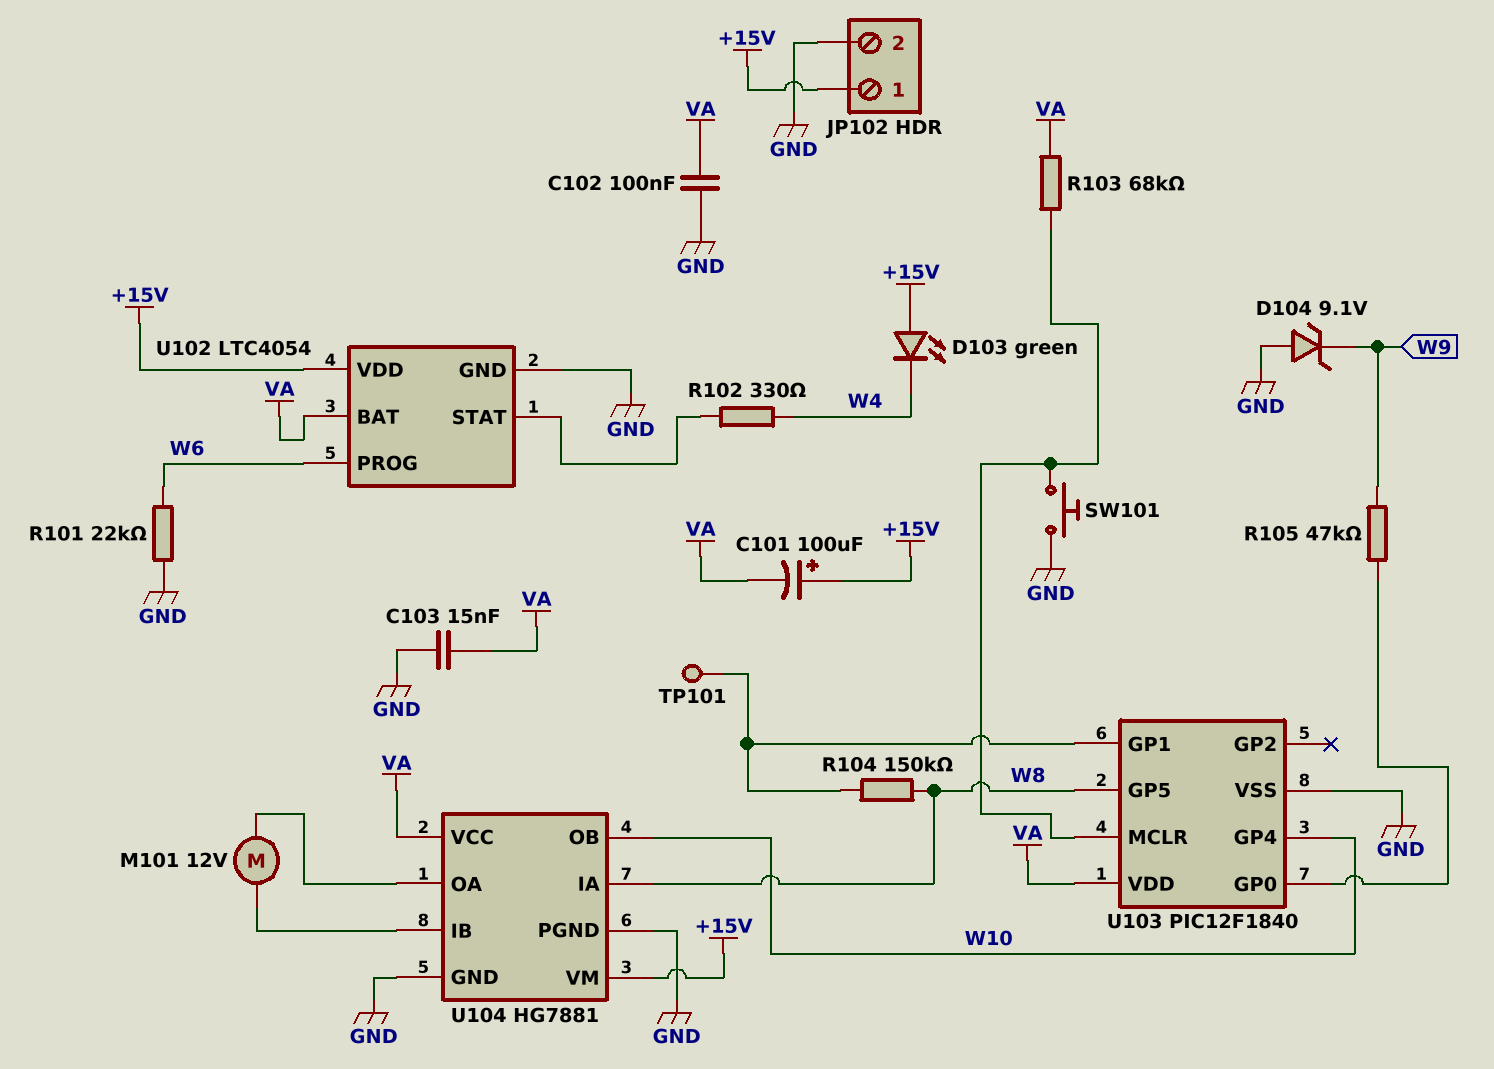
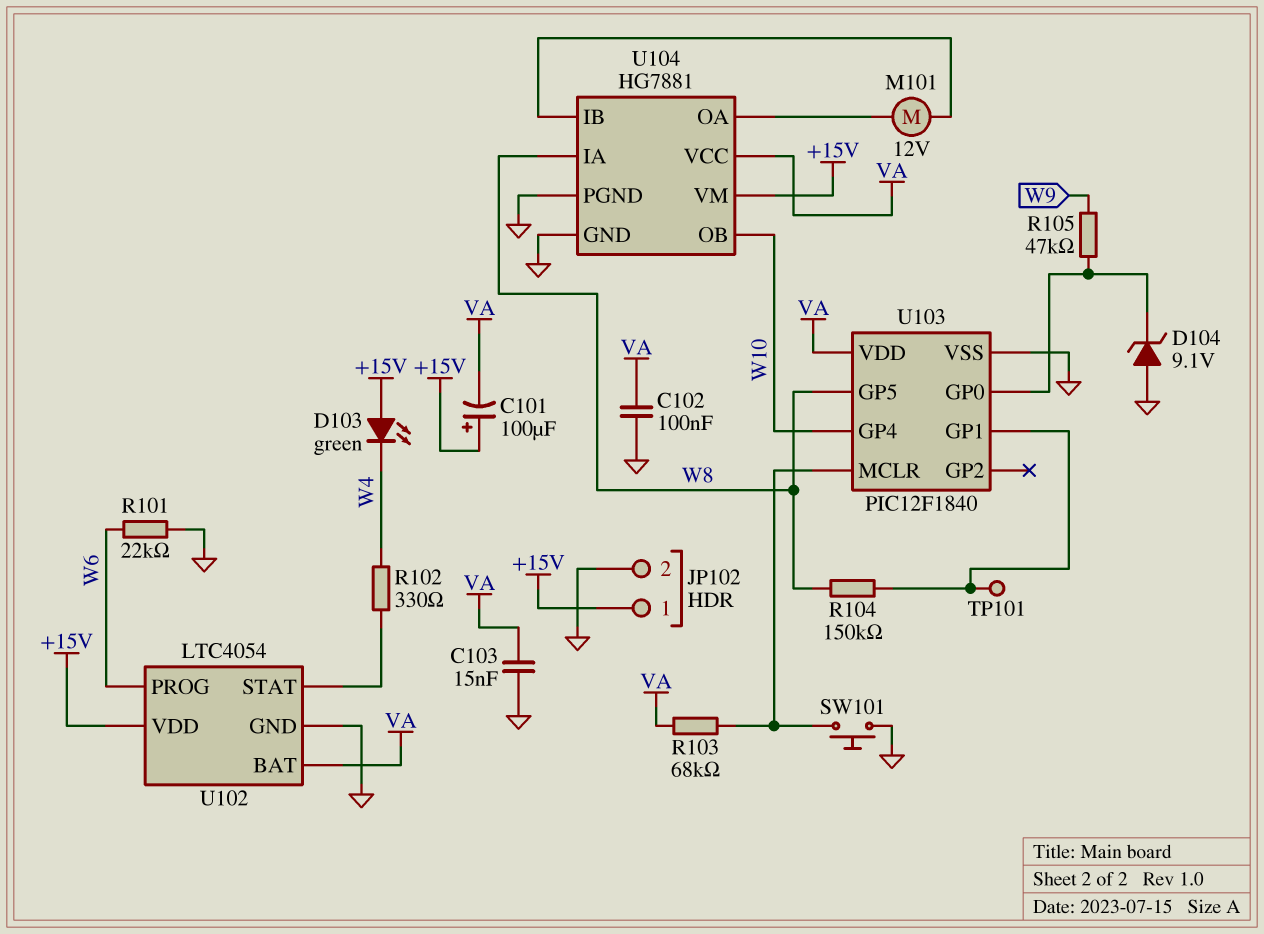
D104: zener 9.1V (A GND, K W9) -> zener 9.1V (A GND, K U103/GP0)

